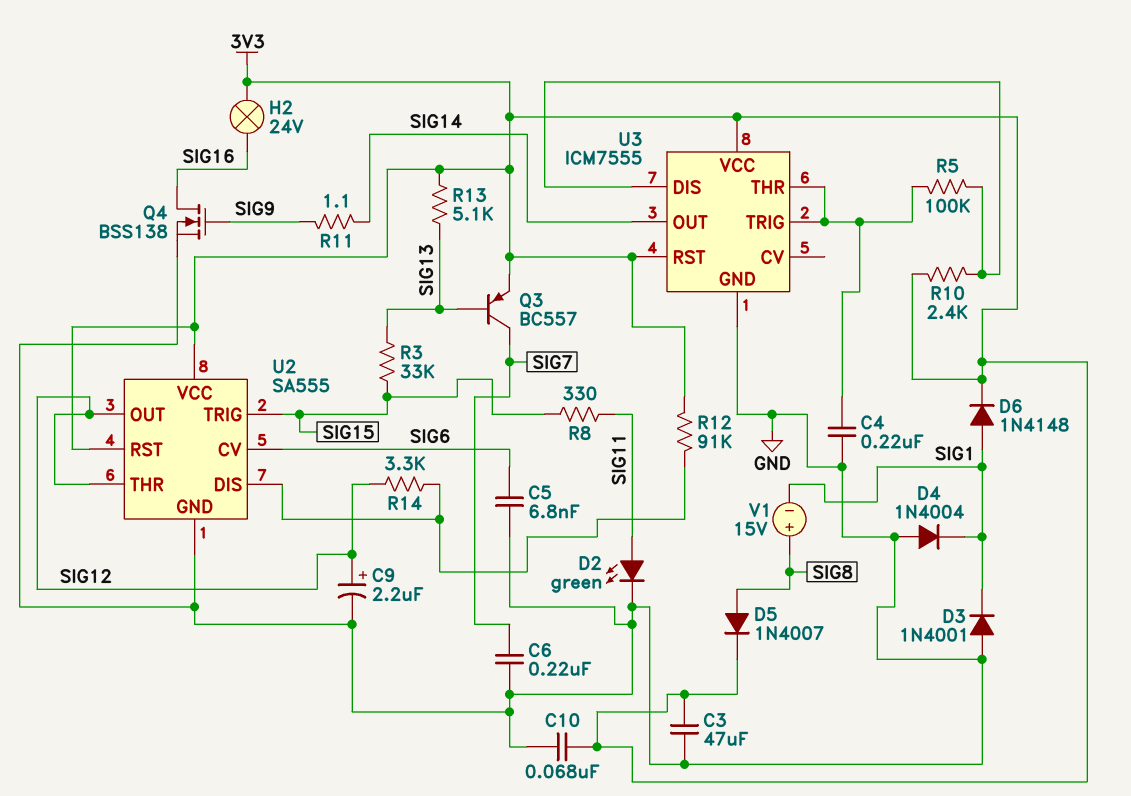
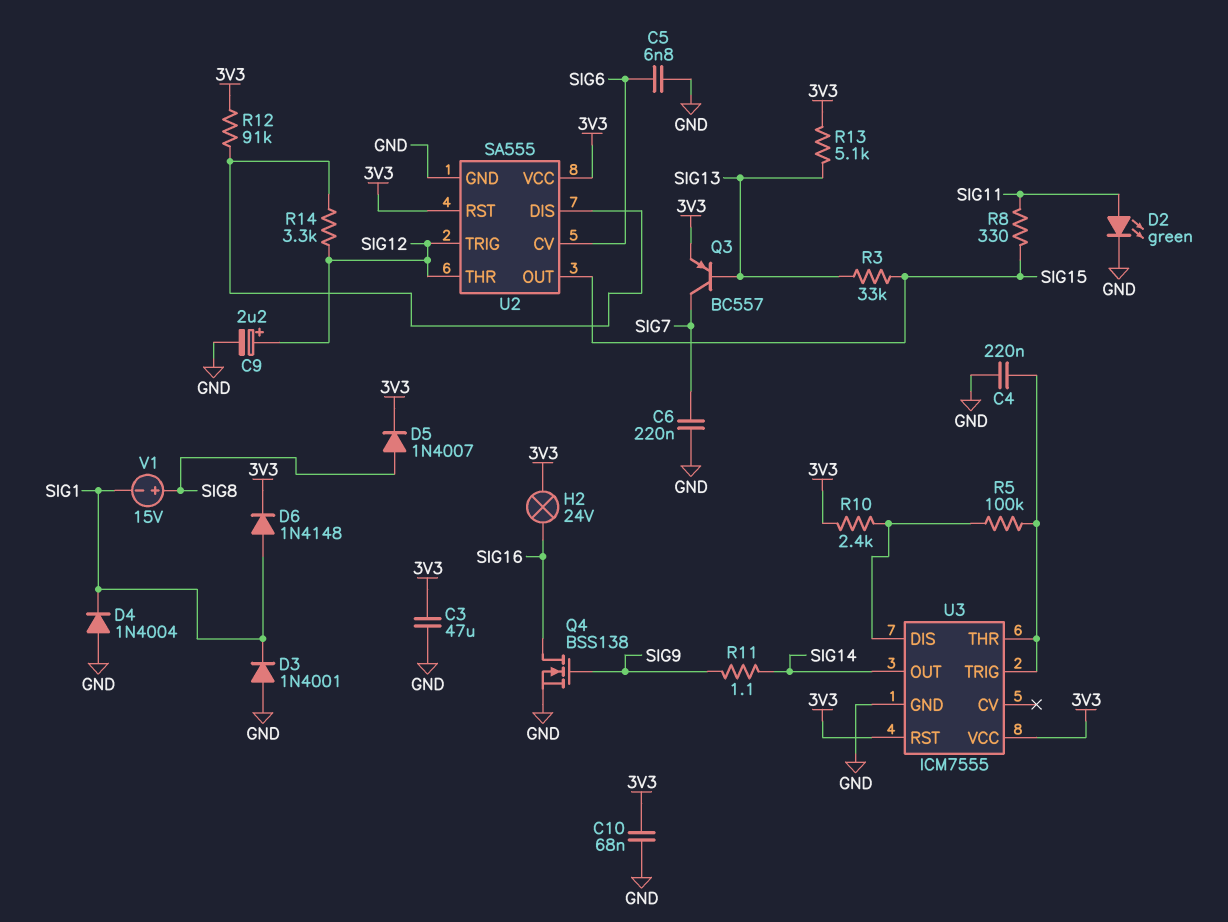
U2 pin OUT: SIG12 -> SIG15
U2 pin TRIG: SIG15 -> SIG12

